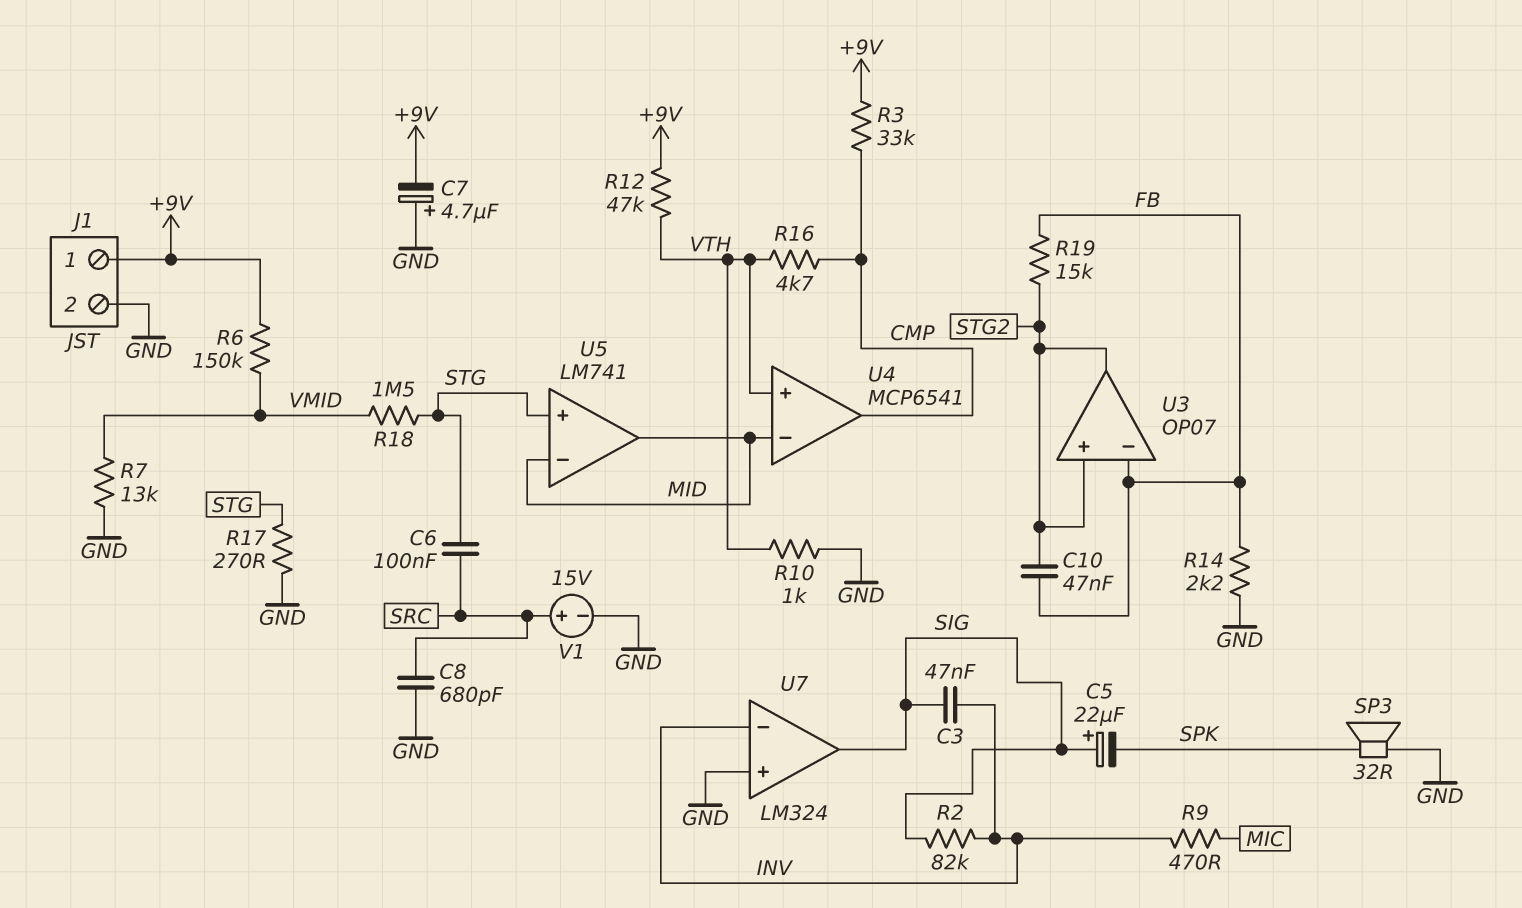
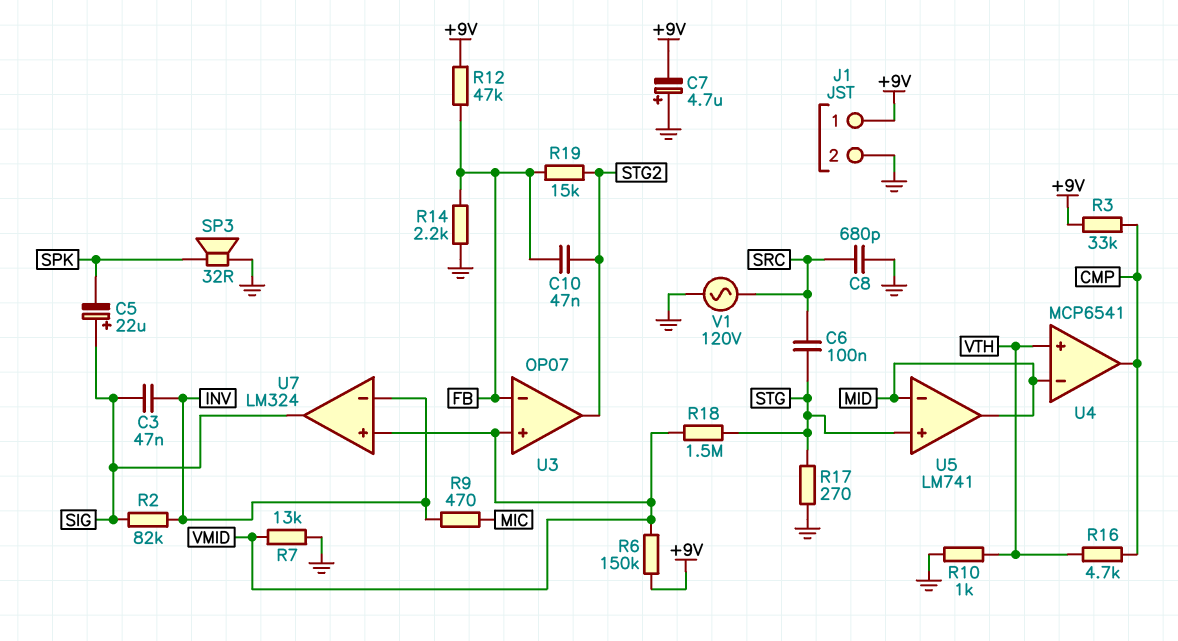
R12: 47k (+9V, VTH) -> 47k (+9V, FB)
U3 pin in+: STG2 -> VMID
U7 pin in+: GND -> VMID
V1: 15V (plus SRC, minus GND) -> AC 120V (GND, SRC)

